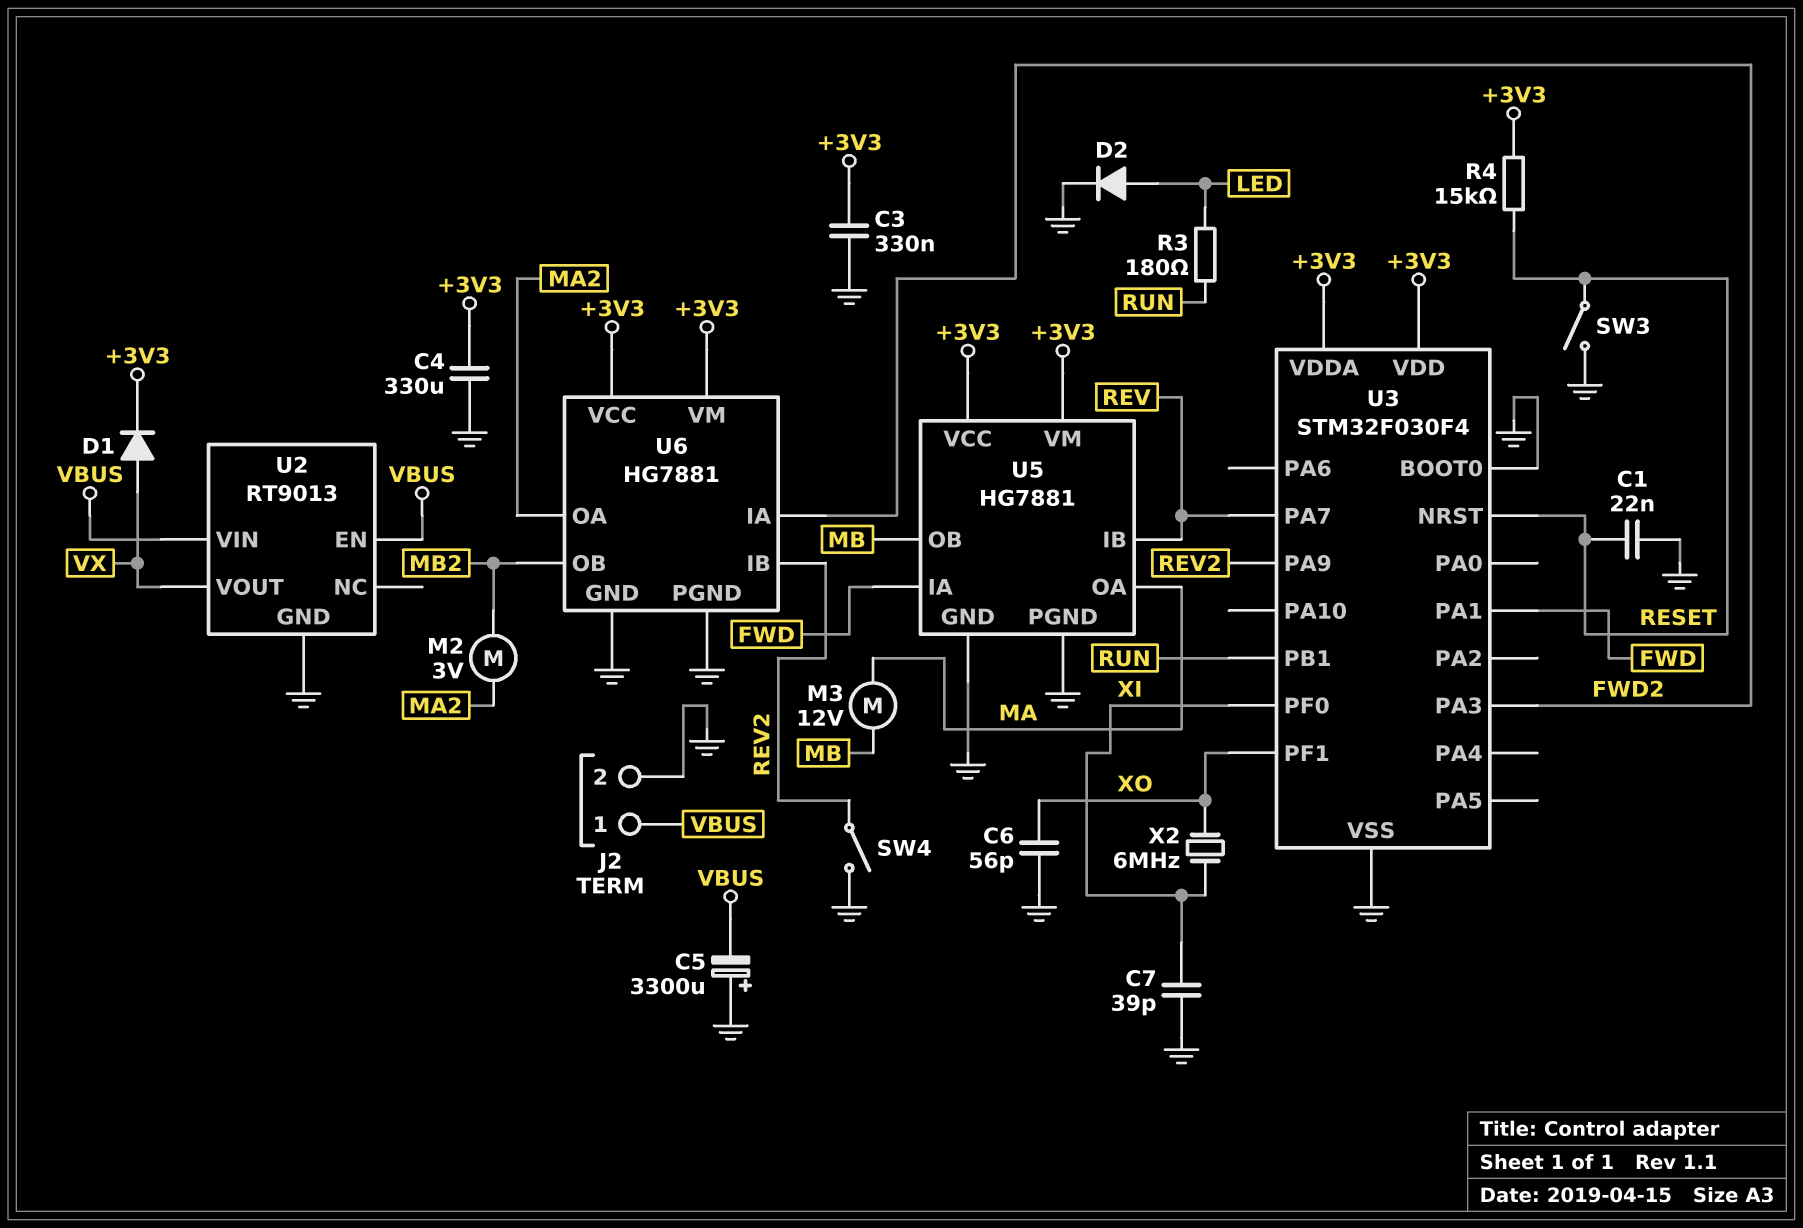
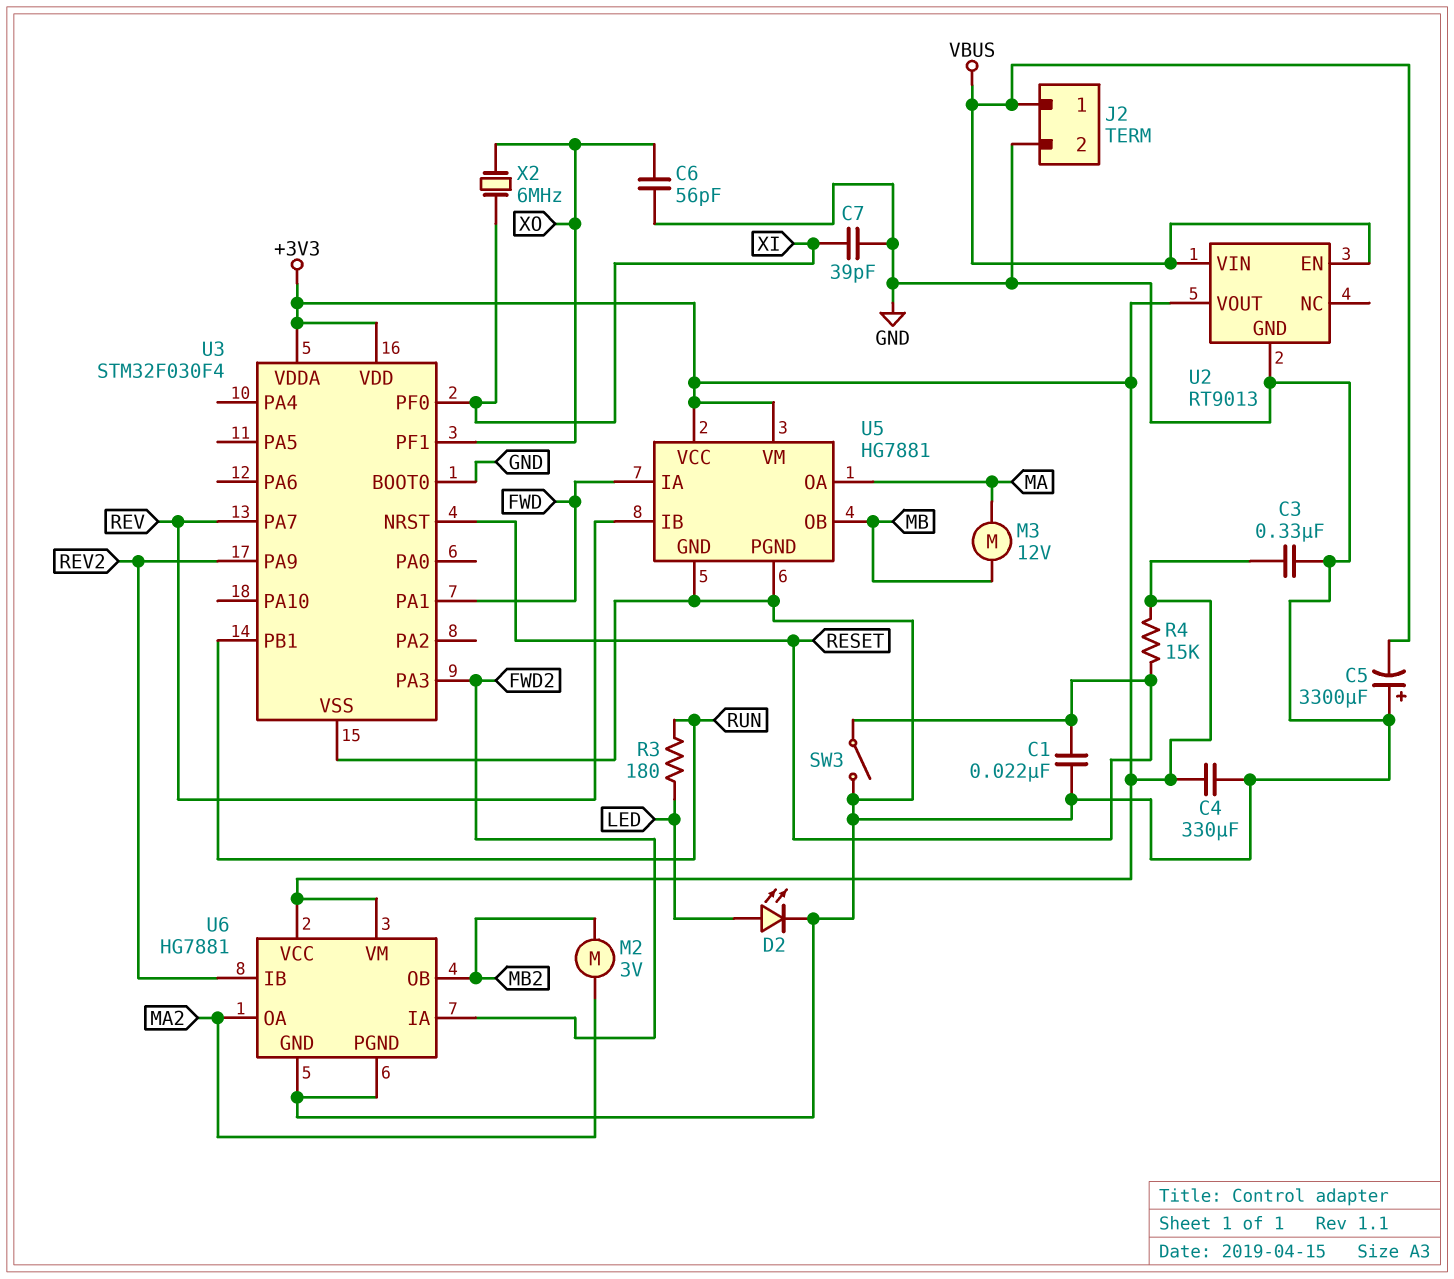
D1: diode (A VX, K +3V3) -> none
D2: diode (A LED, K GND) -> LED (A LED, K GND)
SW4: switch (GND, REV2) -> none
U2 pin VOUT: VX -> +3V3

